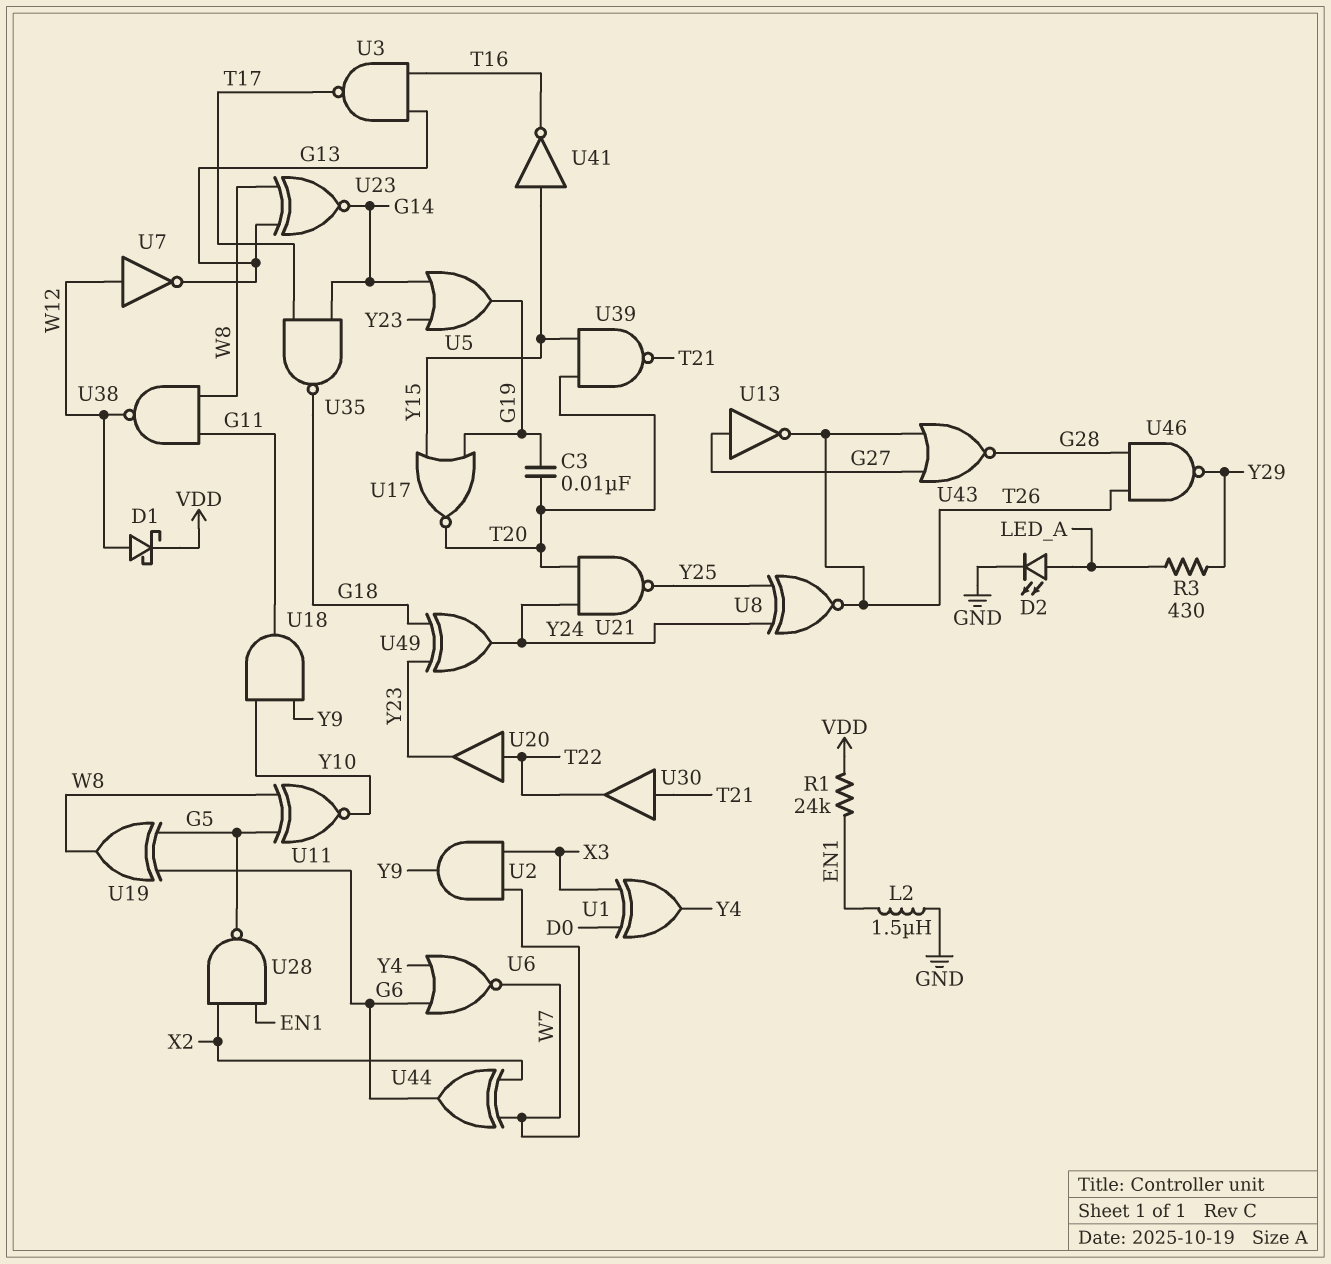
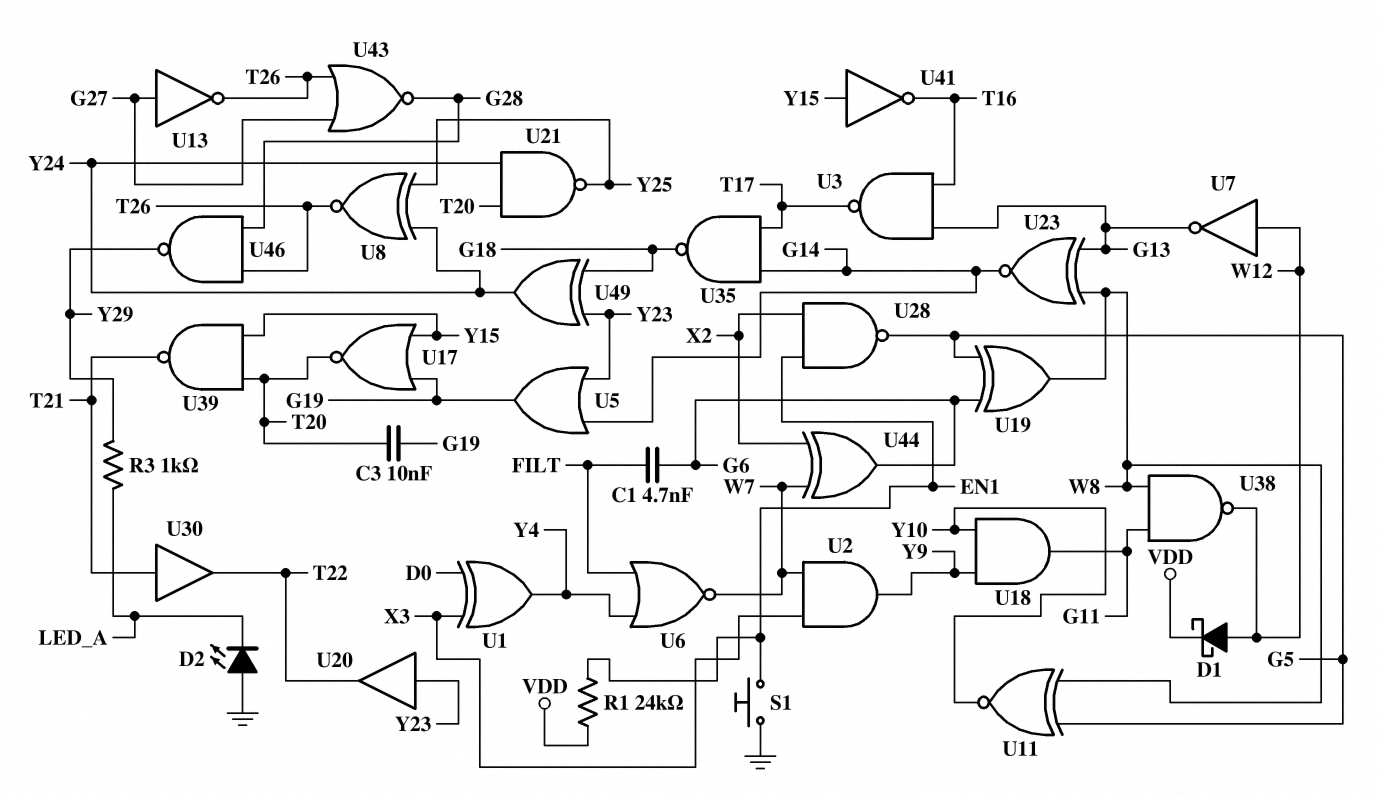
C1: none -> 4.7nF (FILT, G6)
D2: LED (A LED_A, K GND) -> LED (A GND, K LED_A)
L2: 1.5uH (EN1, GND) -> none
R3: 430 (LED_A, Y29) -> 1k (LED_A, Y29)
S1: none -> button (EN1, GND)
U6: NOR (in G6, in Y4, out W7) -> NOR (in FILT, in Y4, out W7)
U20: buffer (in T22, out Y23) -> buffer (in Y23, out T22)

